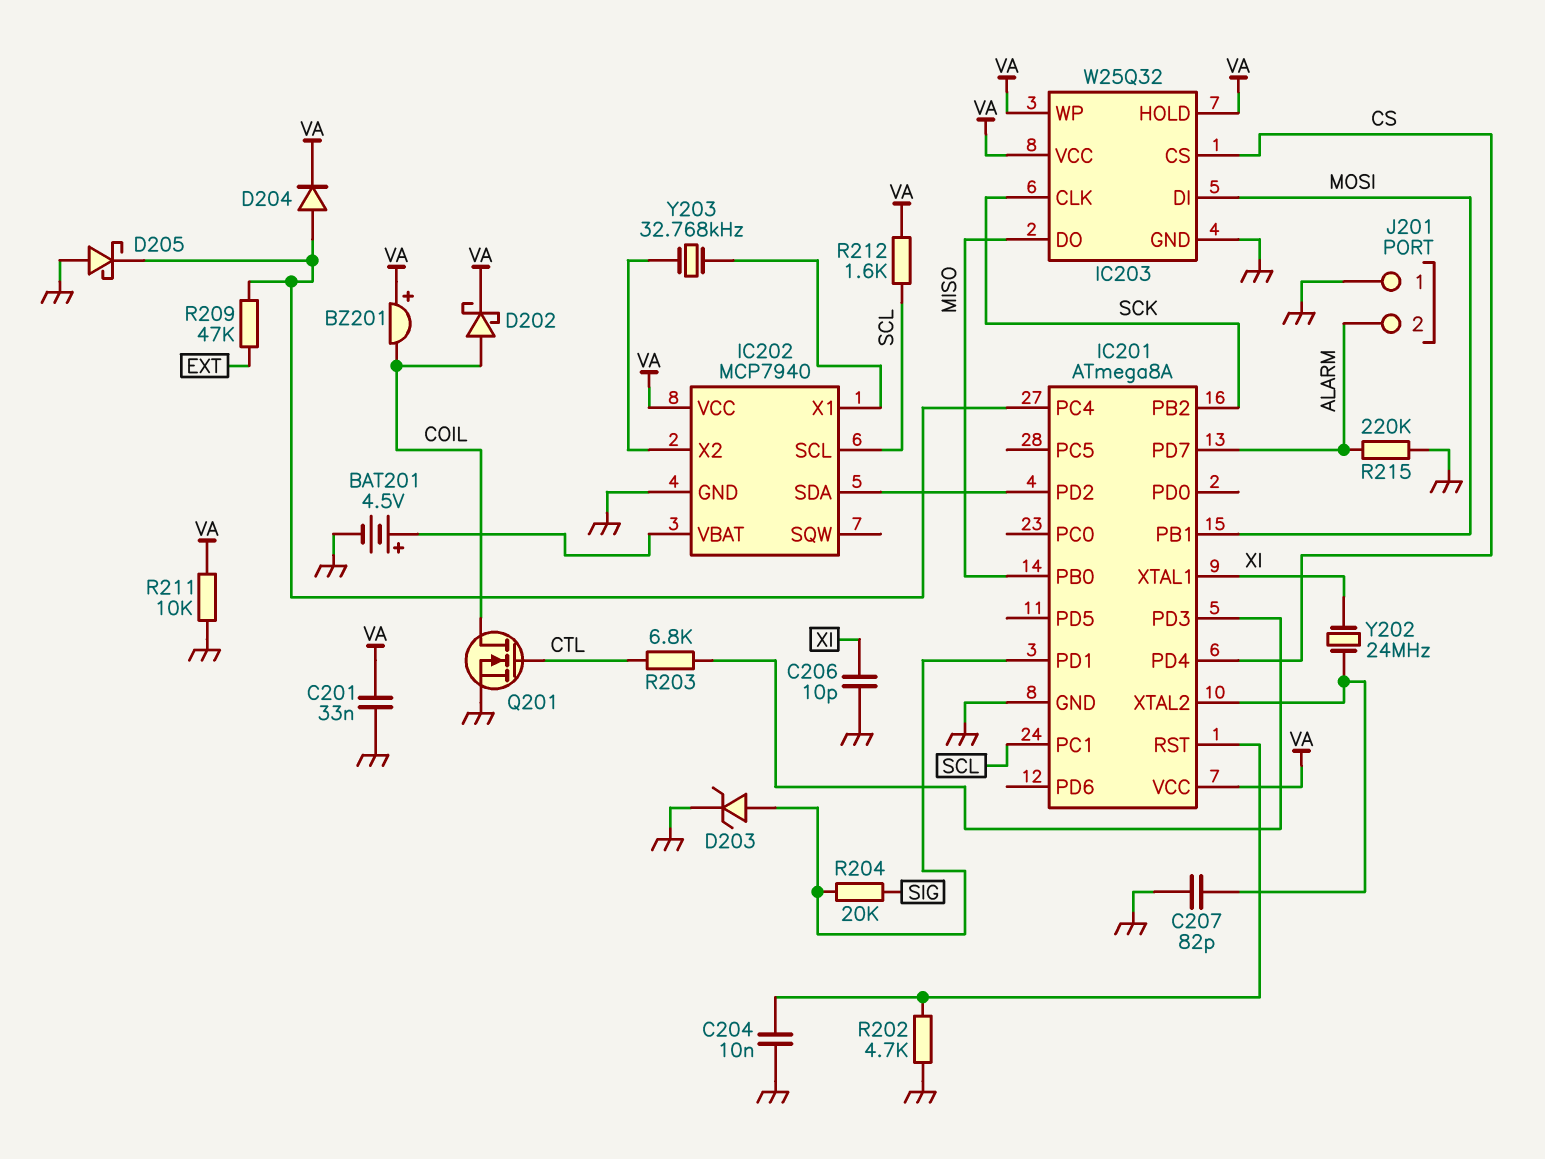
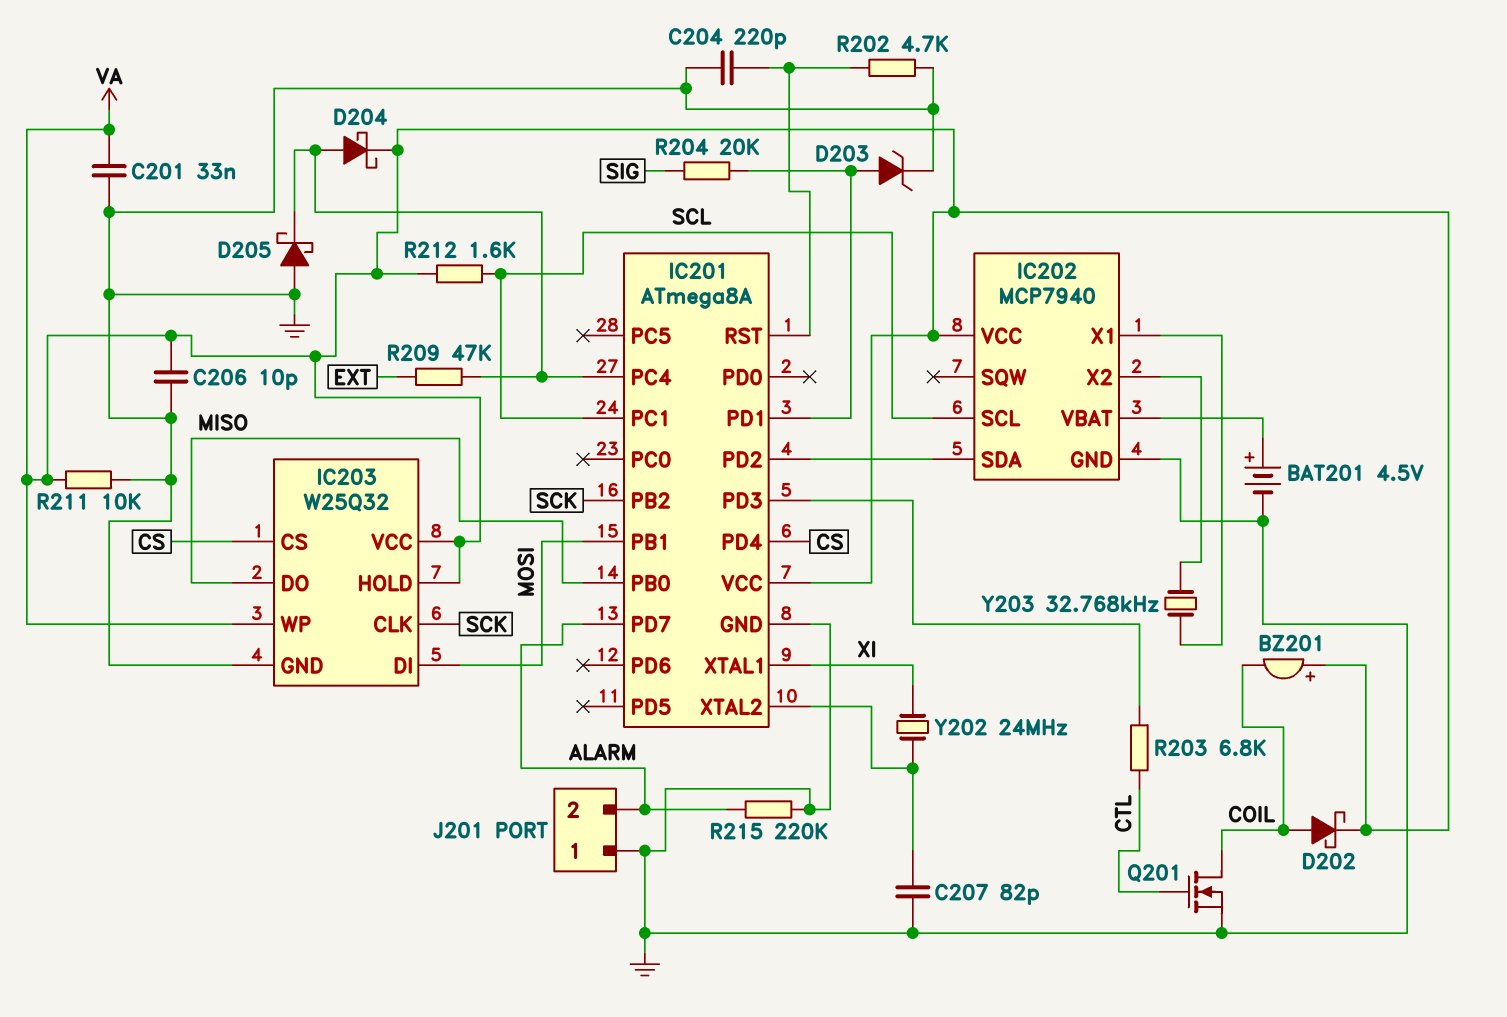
C204: 10nF (GND, IC201/RST) -> 220pF (GND, IC201/RST)
C206: 10pF (GND, XI) -> 10pF (GND, VA)
D204: diode (A IC201/PC4, K VA) -> schottky (A IC201/PC4, K VA)

